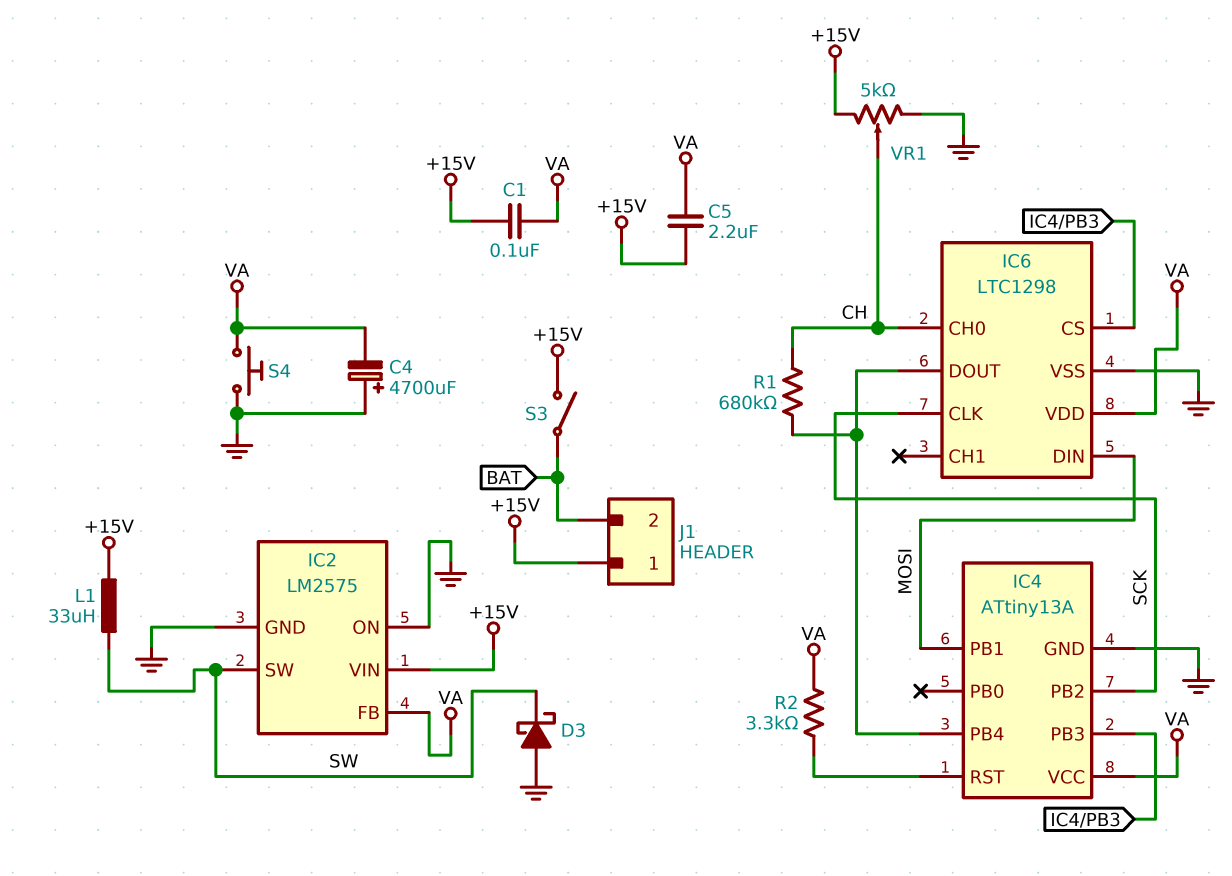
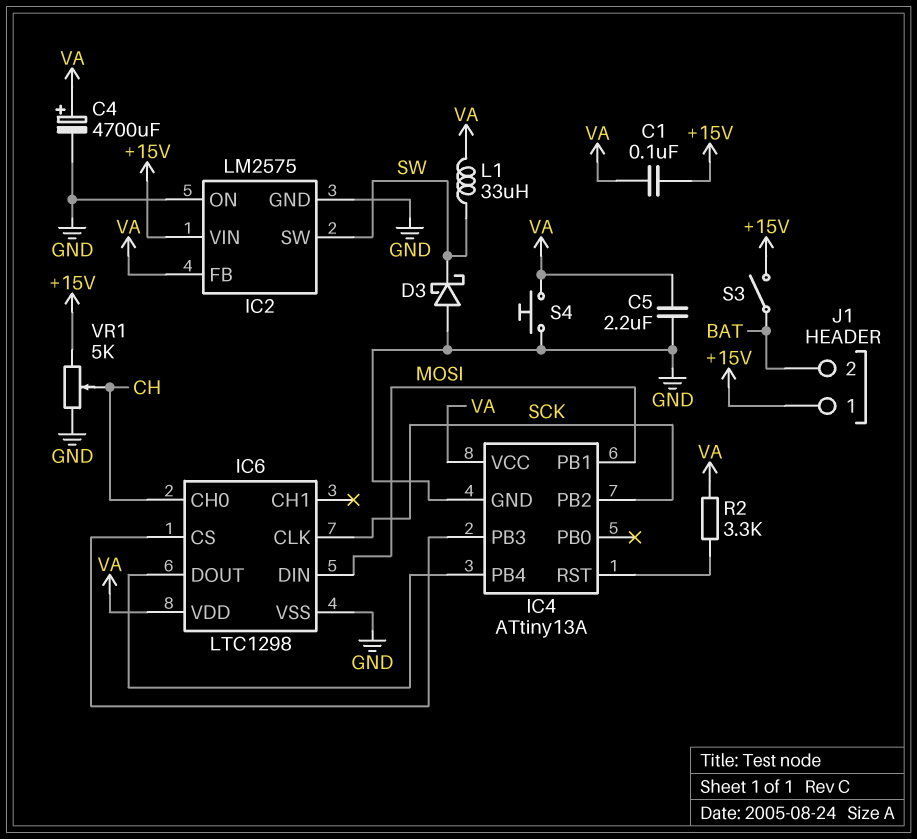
C4: 4700uF (plus GND, minus VA) -> 4700uF (plus VA, minus GND)
C5: 2.2uF (+15V, VA) -> 2.2uF (GND, VA)
L1: 33uH (+15V, SW) -> 33uH (SW, VA)
R1: 680k (CH, IC4/PB4) -> none

